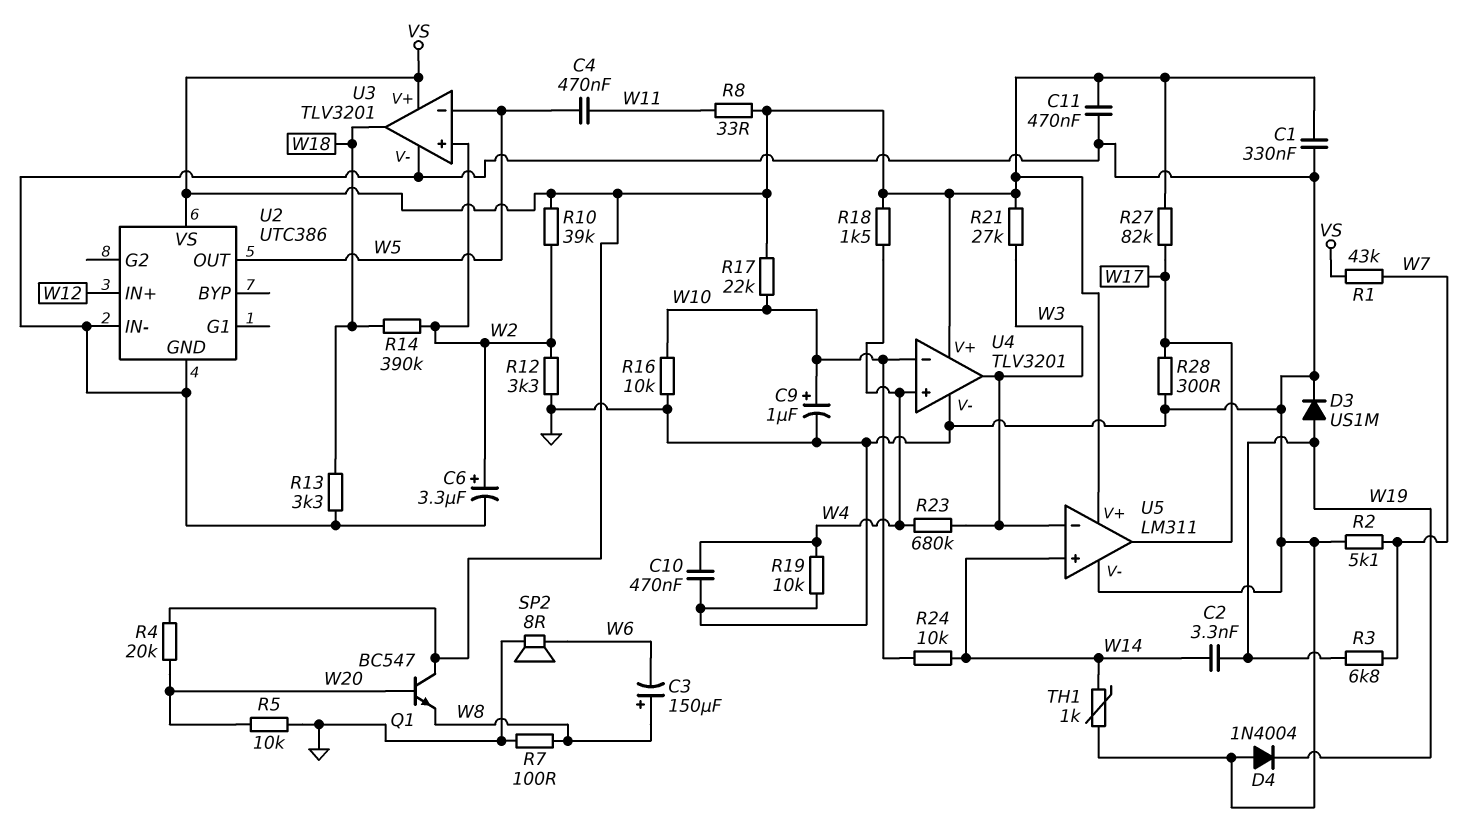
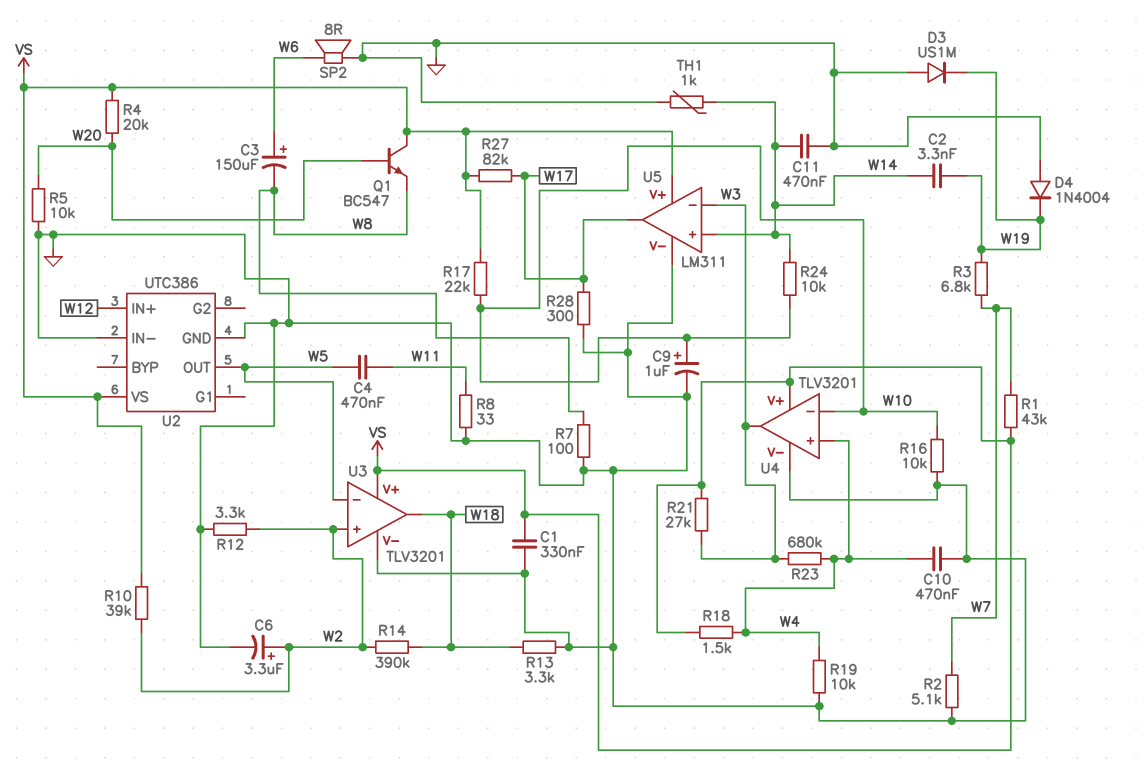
C3: 150uF (plus W8, minus W6) -> 150uF (plus W6, minus W8)
C11: 470nF (GND, VS) -> 470nF (GND, W14)
D3: diode US1M (A W19, K GND) -> diode US1M (A GND, K W19)
R8: 33 (VS, W11) -> 33 (GND, W11)

